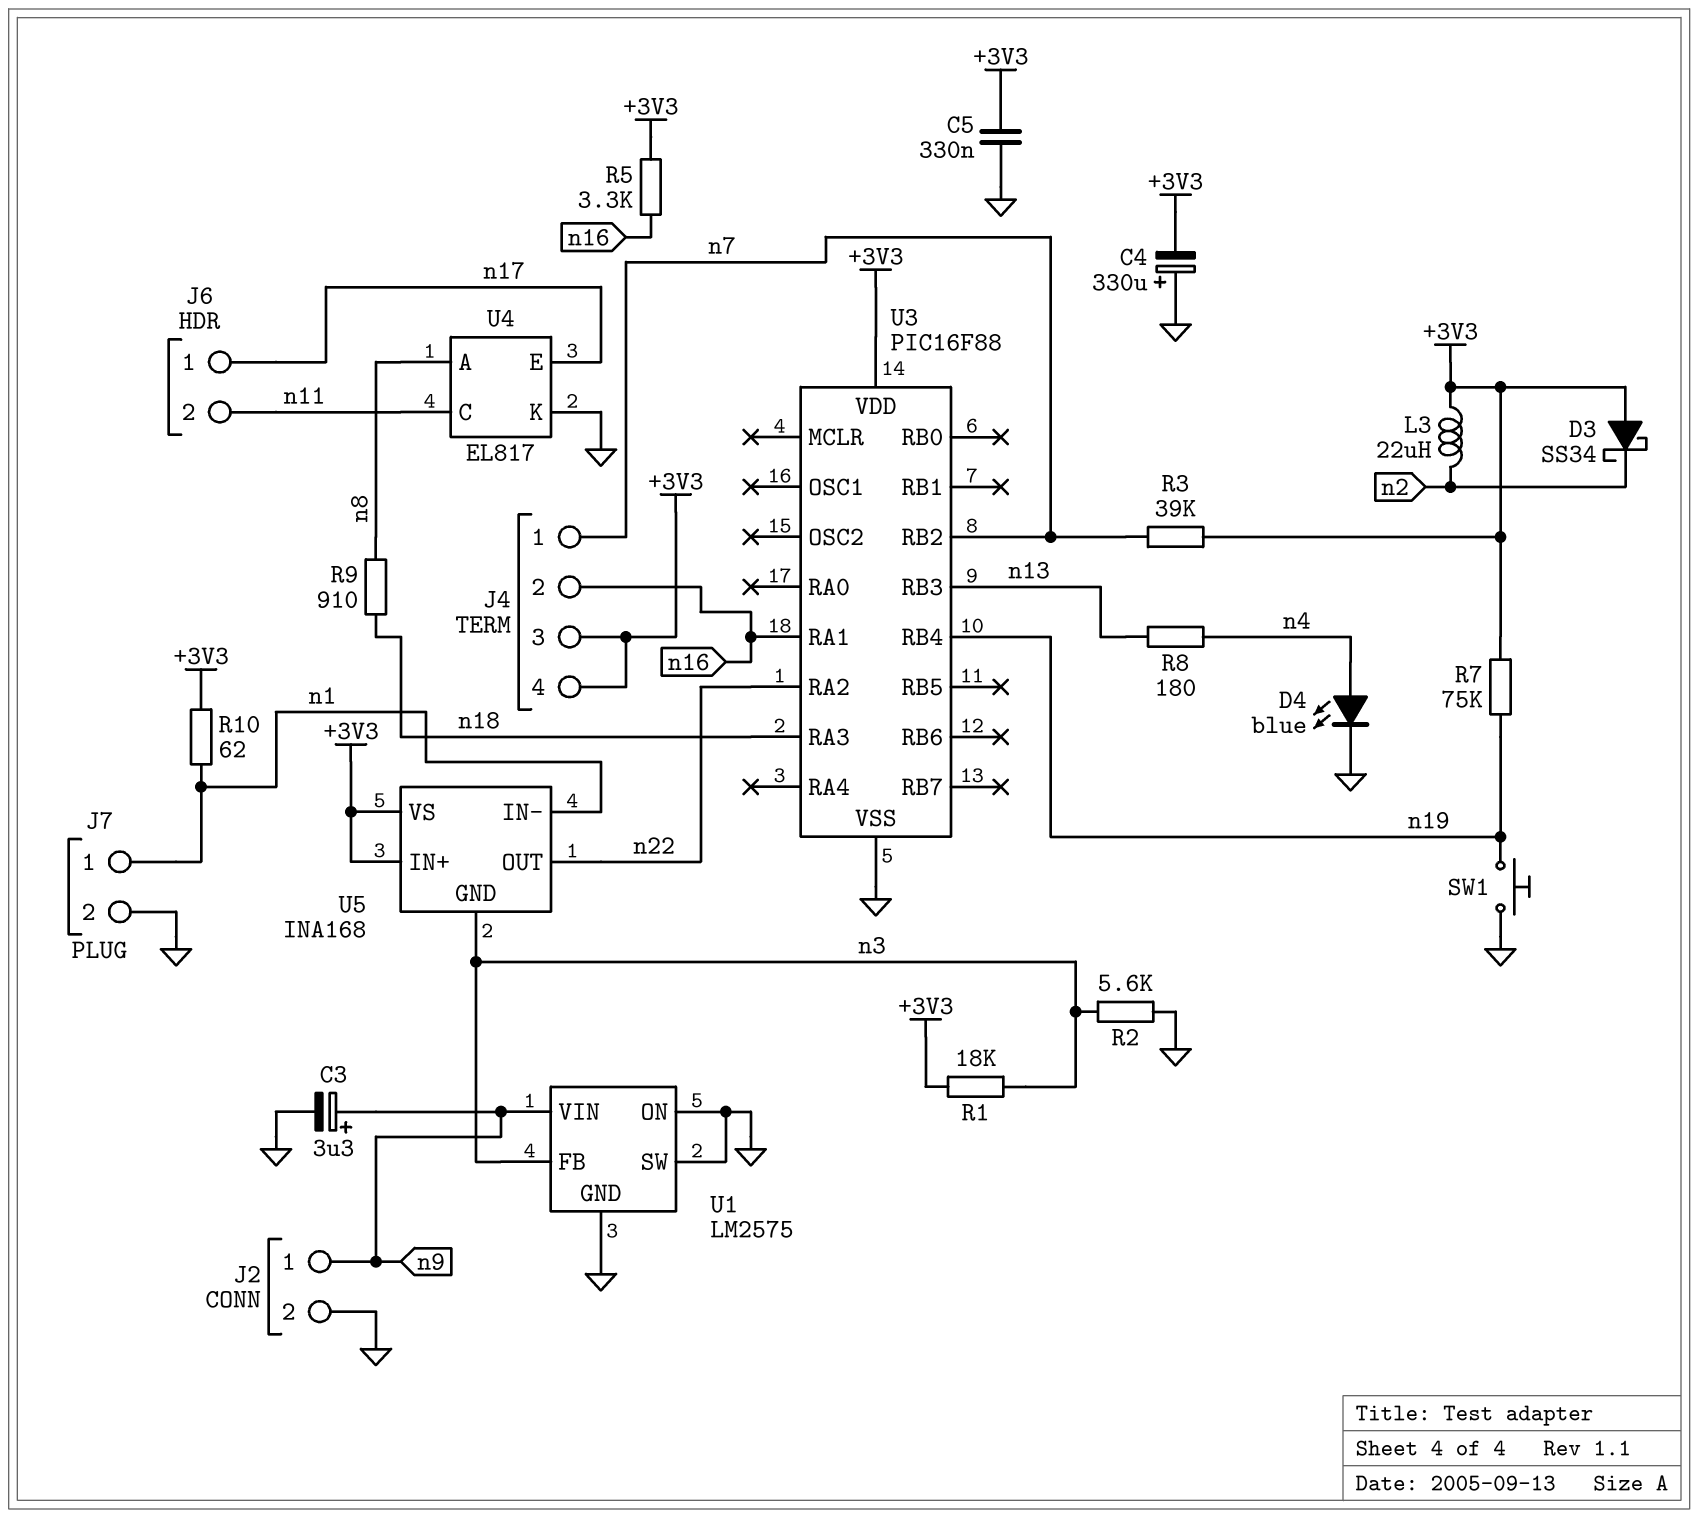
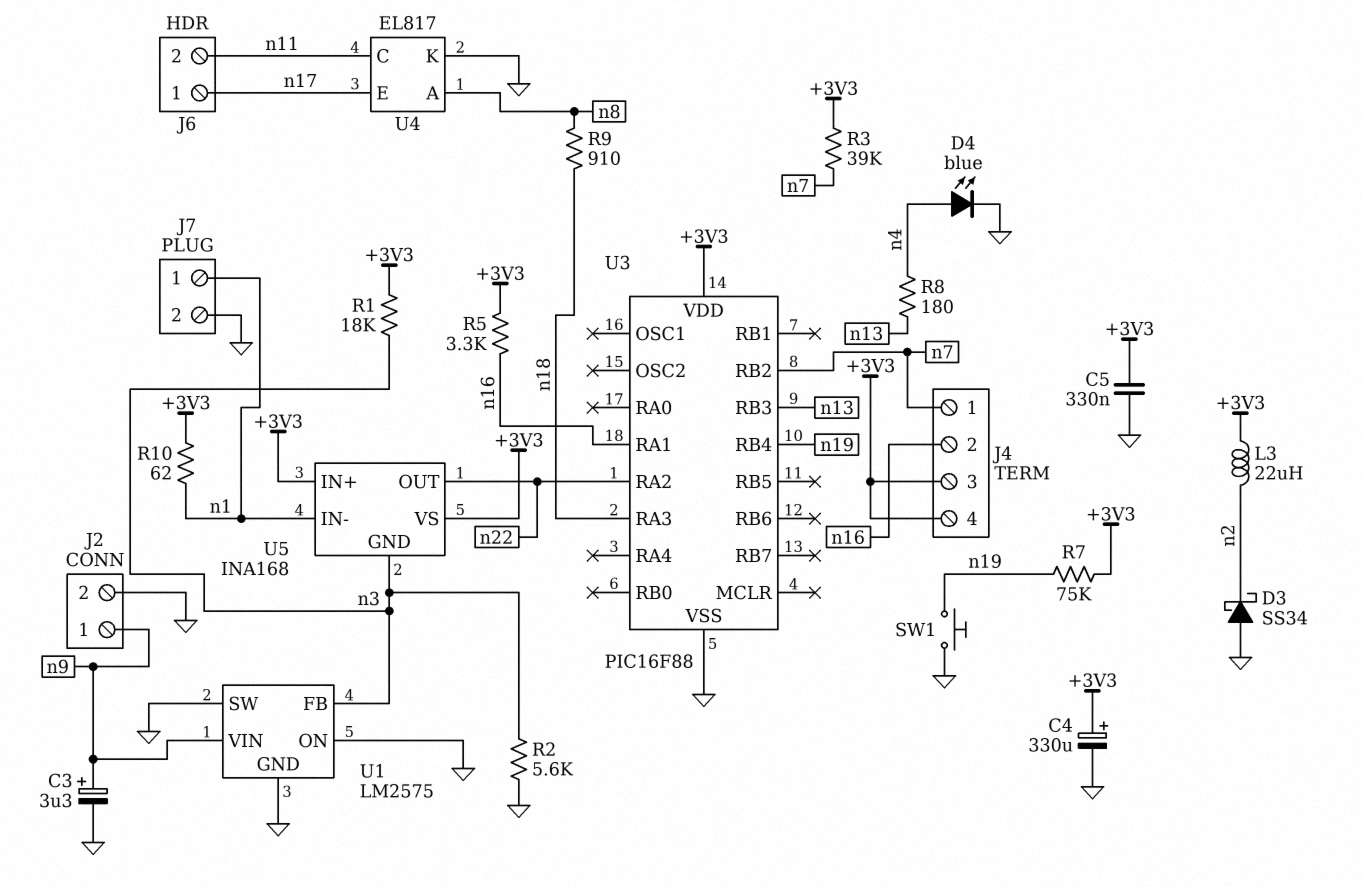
C4: 330uF (plus GND, minus +3V3) -> 330uF (plus +3V3, minus GND)
D3: schottky SS34 (A +3V3, K n2) -> schottky SS34 (A GND, K n2)

